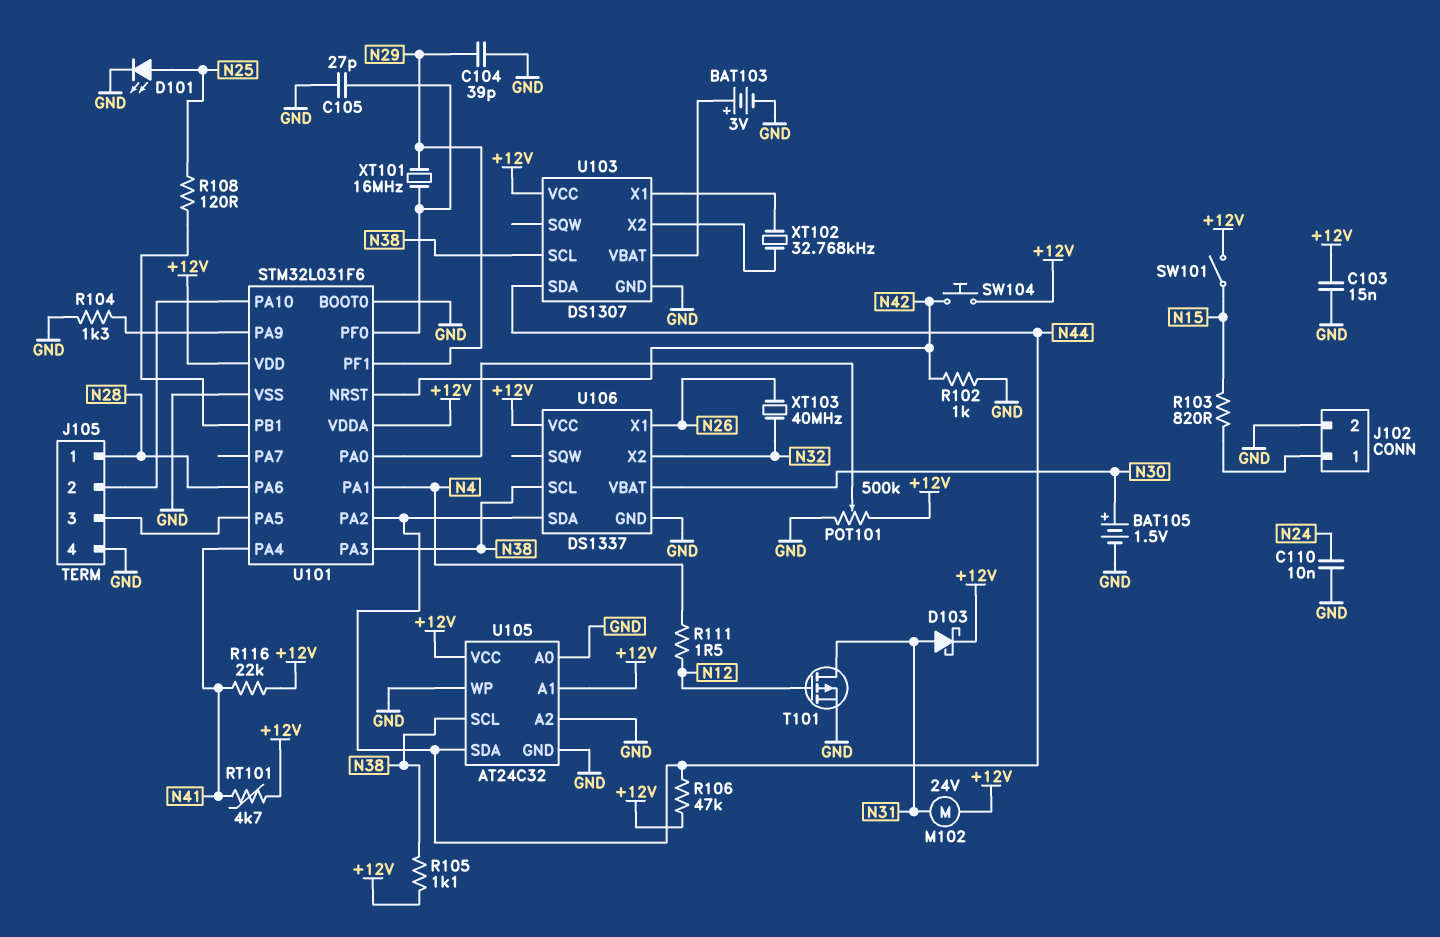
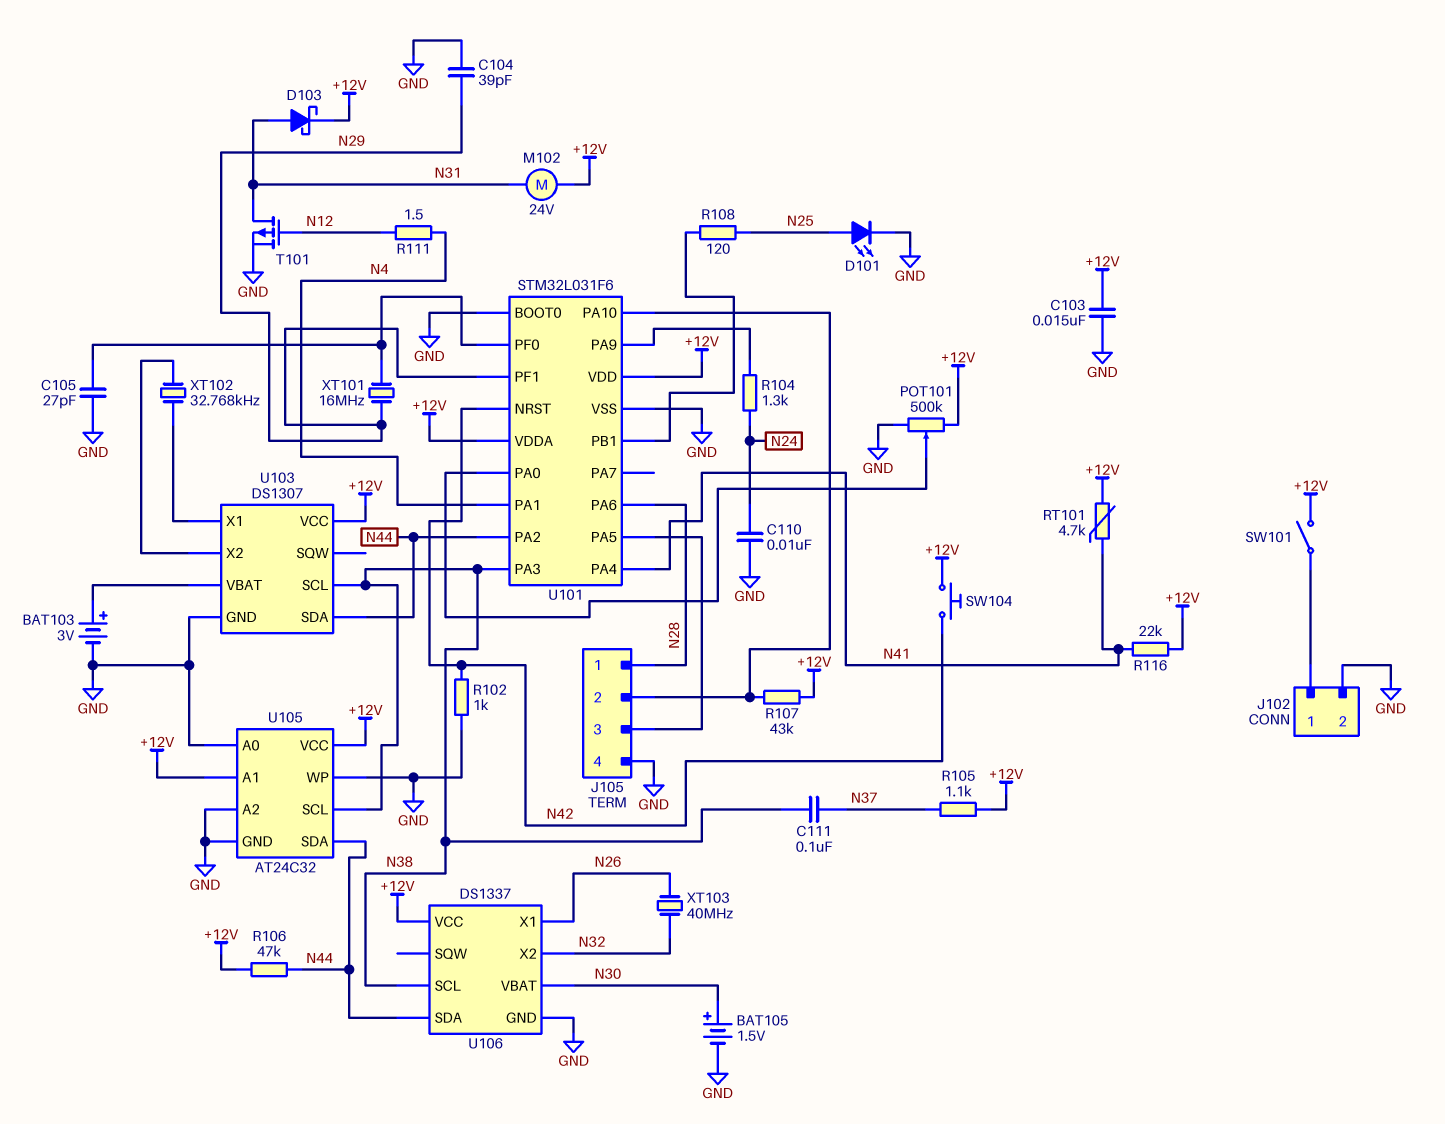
C111: none -> 100nF (N37, N38)
R103: 820 (J102/1, N15) -> none
R104: 1.3k (GND, U101/PA9) -> 1.3k (N24, U101/PA9)
R105: 1.1k (+12V, N38) -> 1.1k (+12V, N37)
R107: none -> 43k (+12V, J105/2)
SW101: switch (+12V, N15) -> switch (+12V, J102/1)

